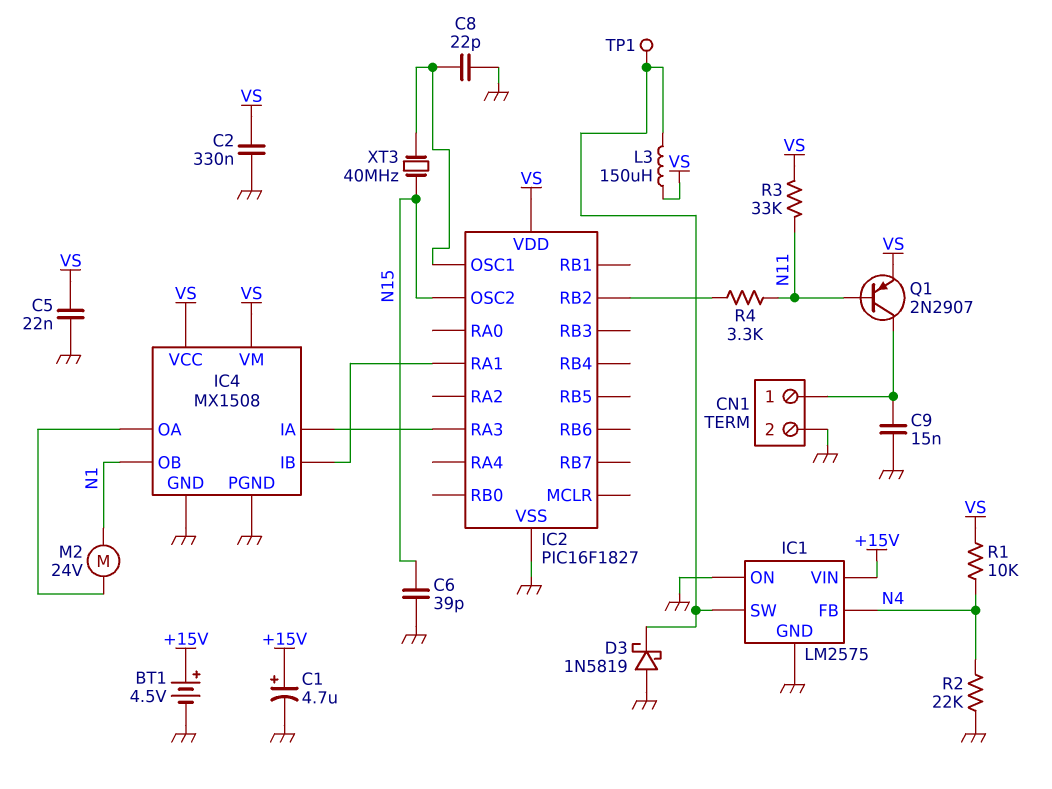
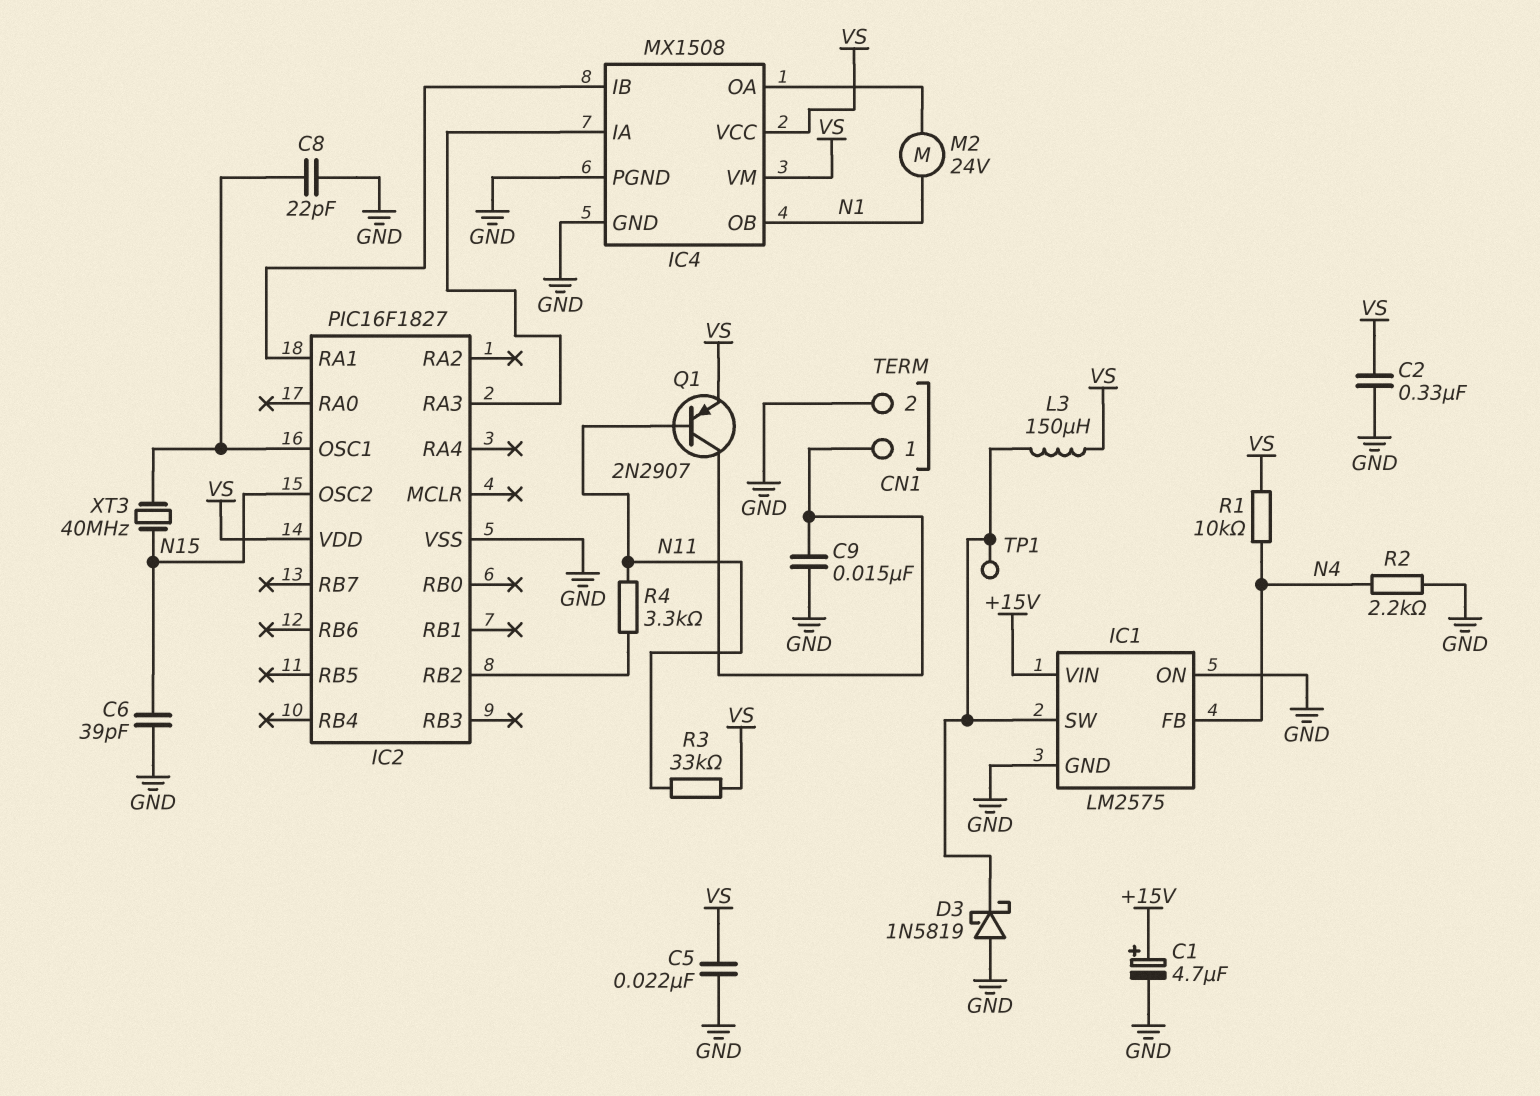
BT1: 4.5V (plus +15V, minus GND) -> none
R2: 22k (GND, N4) -> 2.2k (GND, N4)

